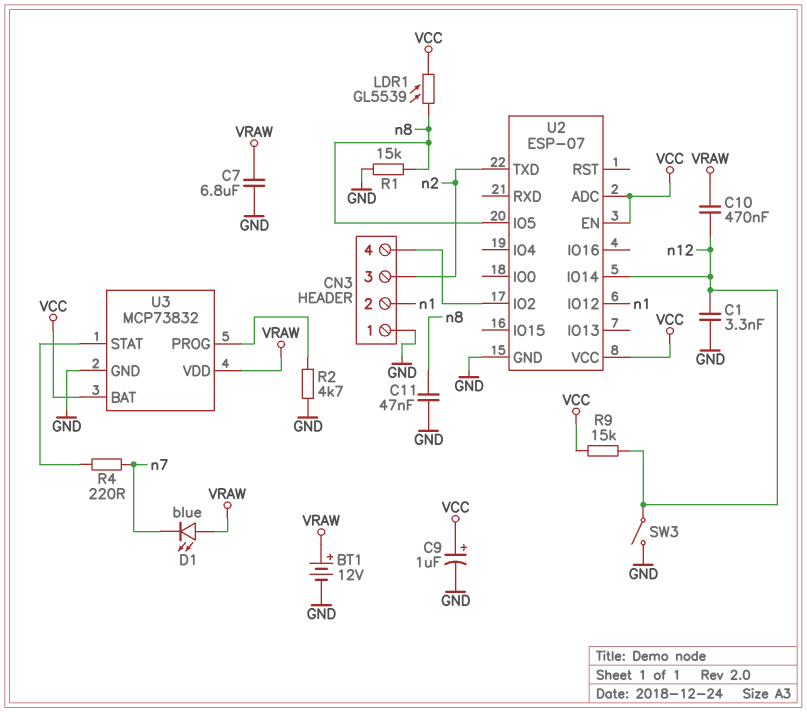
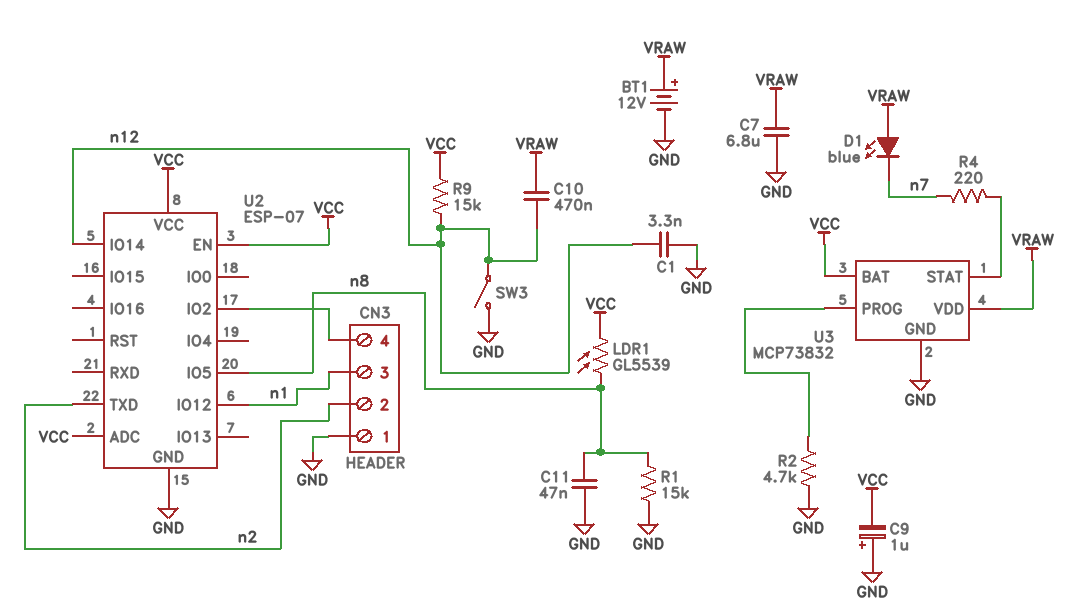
C9: 1uF (plus VCC, minus GND) -> 1uF (plus GND, minus VCC)
CN3 pin 2: n1 -> n2
CN3 pin 3: n2 -> n1

